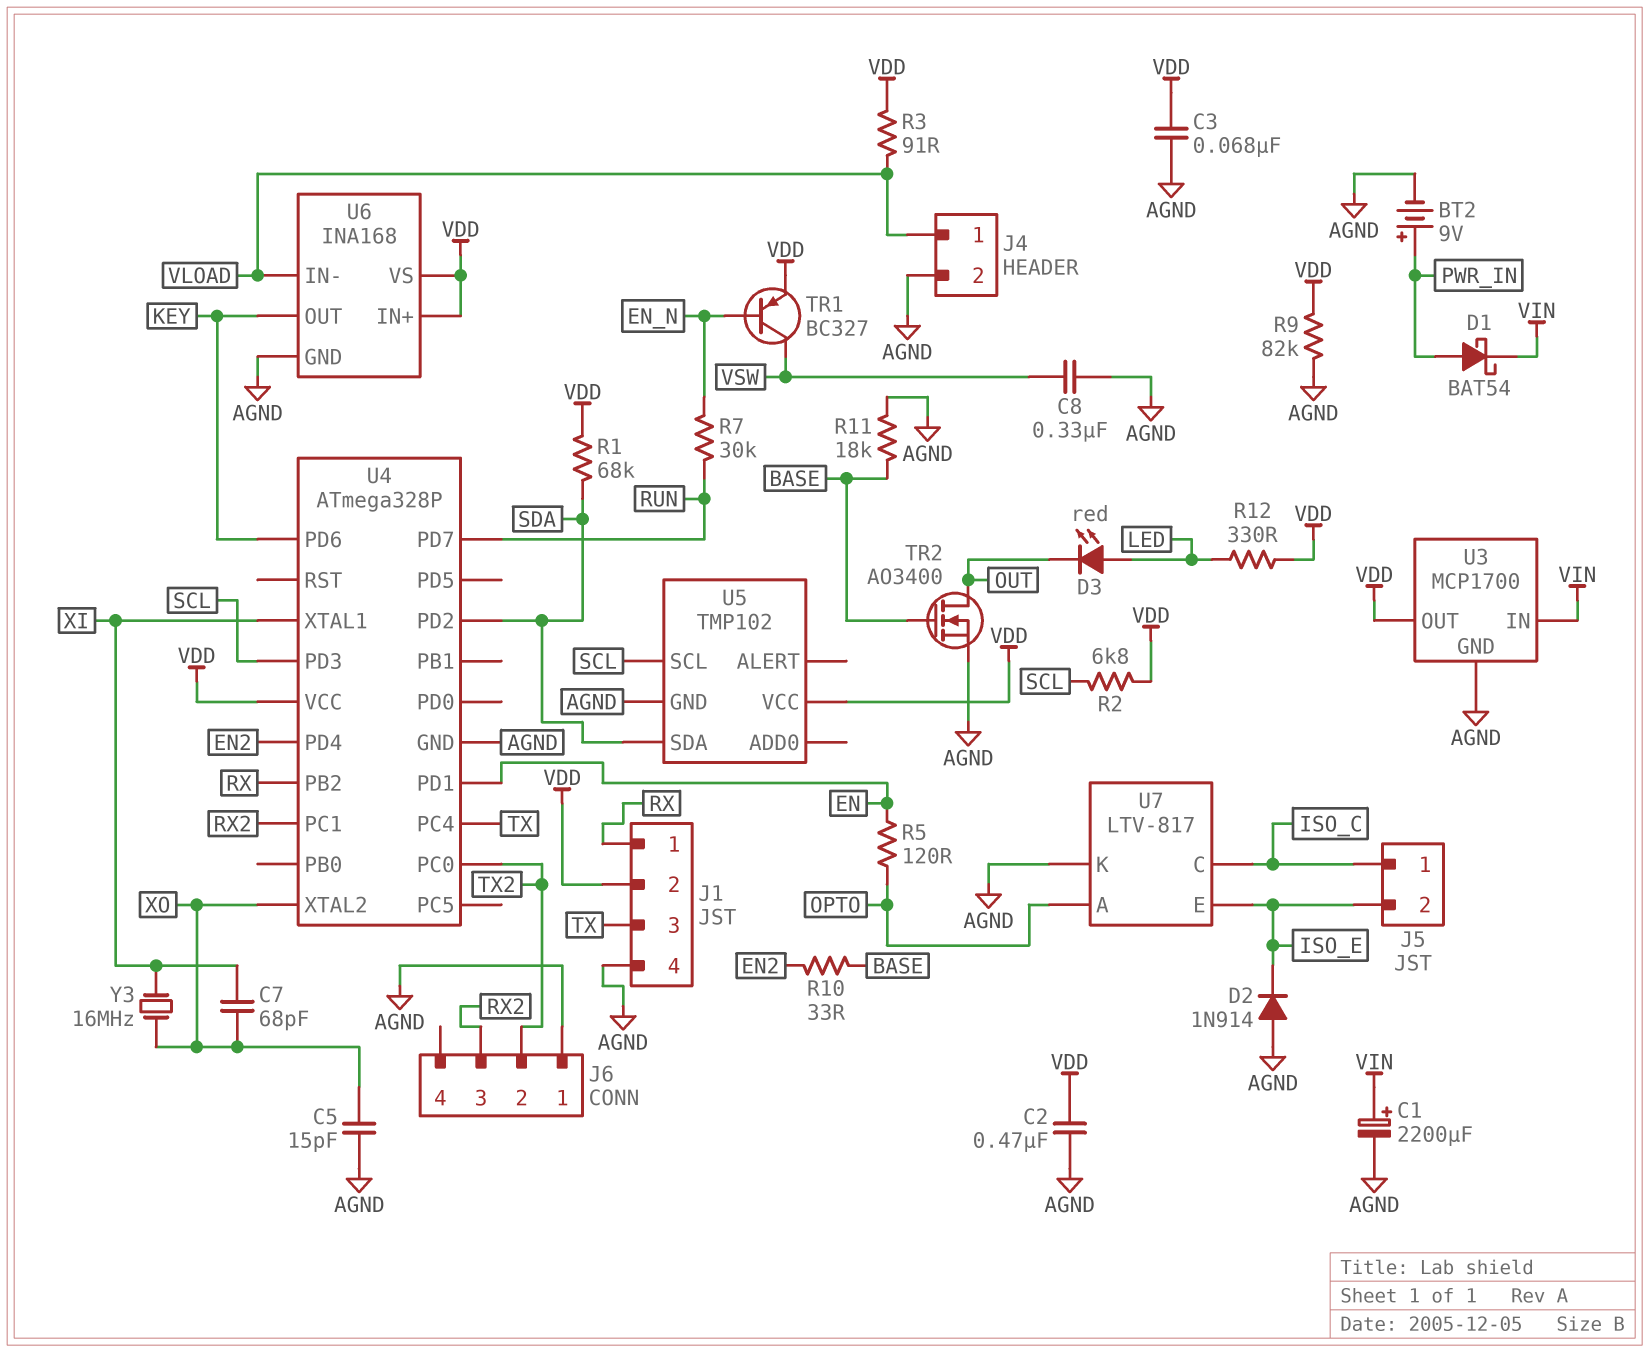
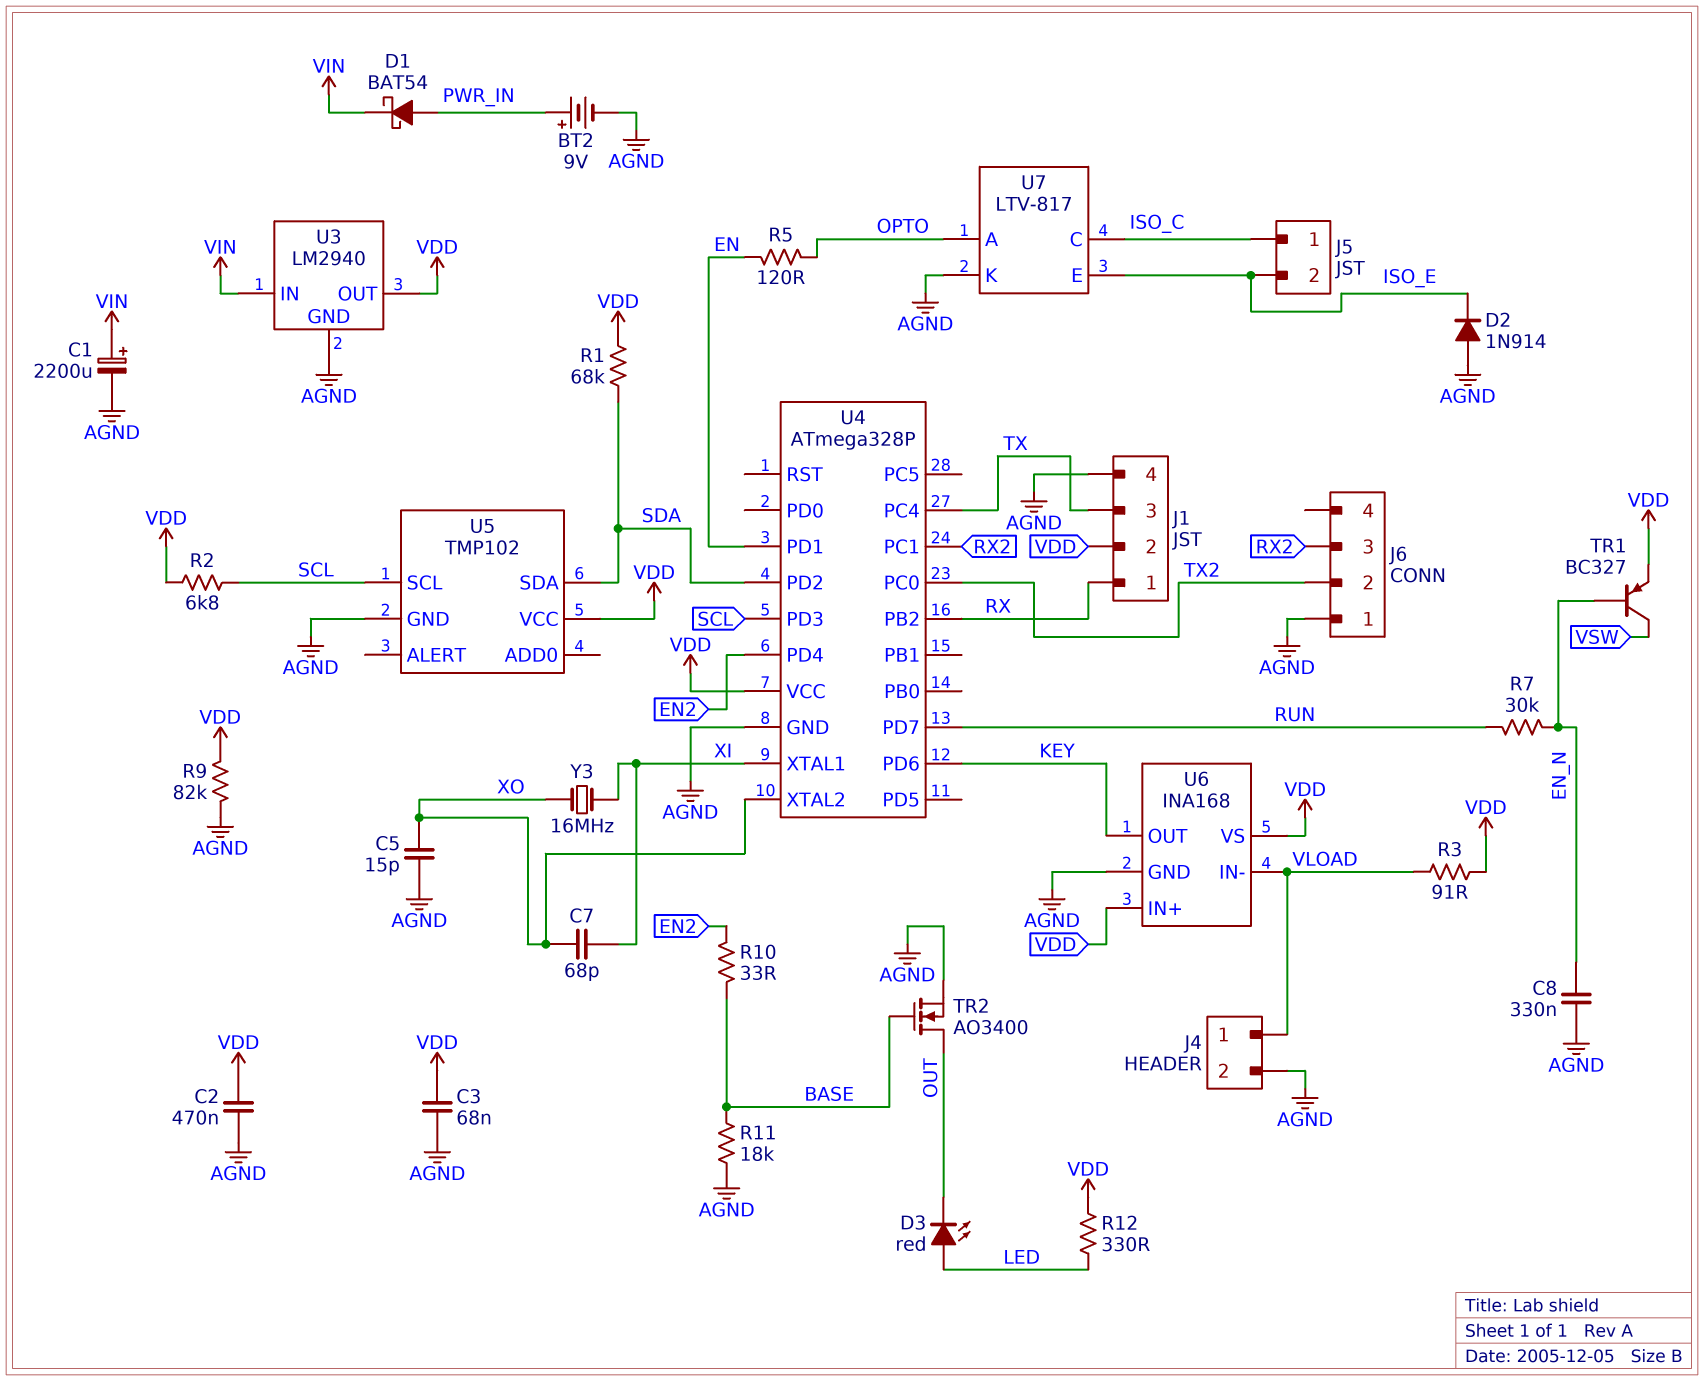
C8: 330nF (AGND, VSW) -> 330nF (AGND, EN_N)
U3: MCP1700 -> LM2940

